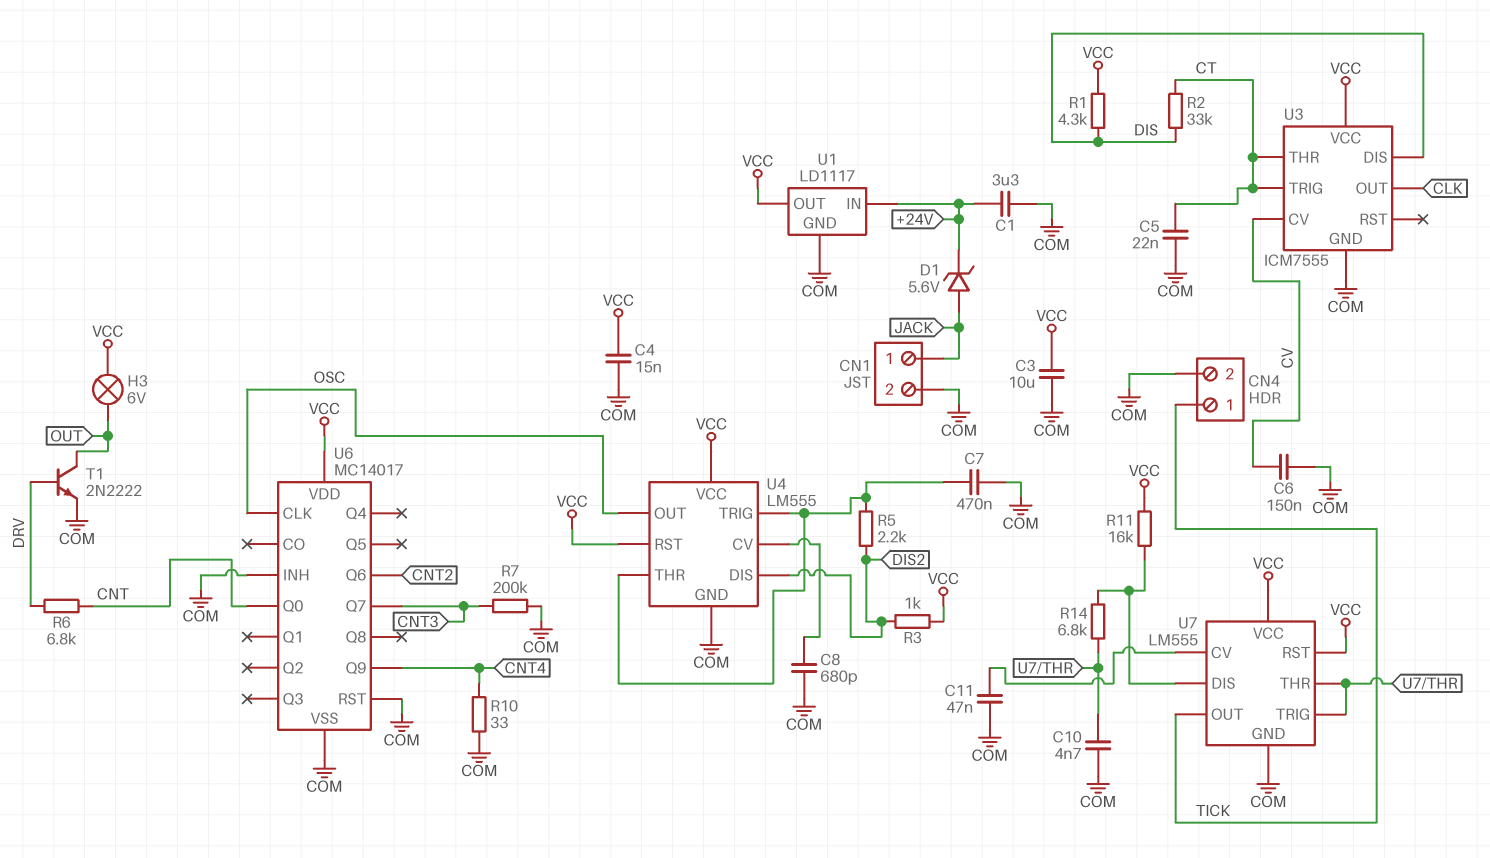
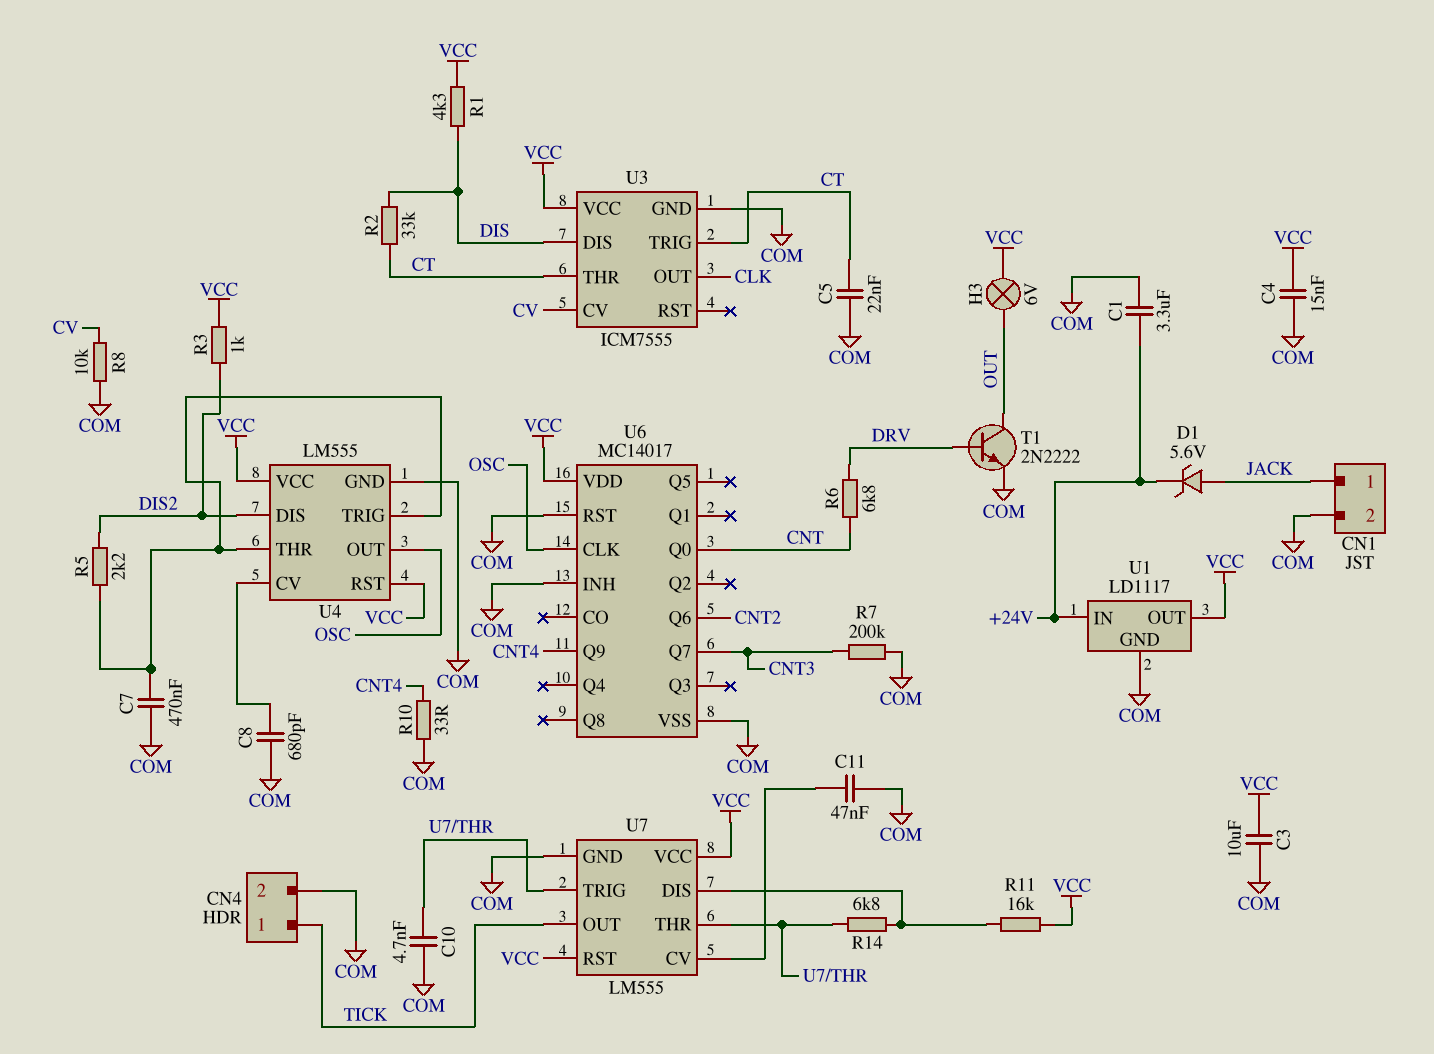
C6: 150nF (COM, CV) -> none
R8: none -> 10k (COM, CV)

